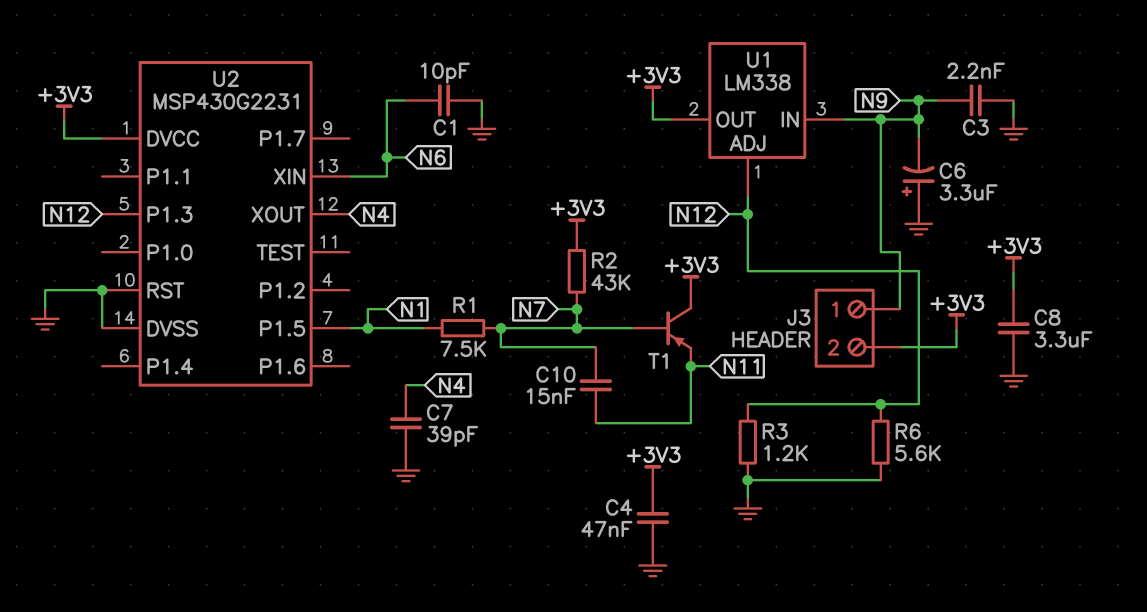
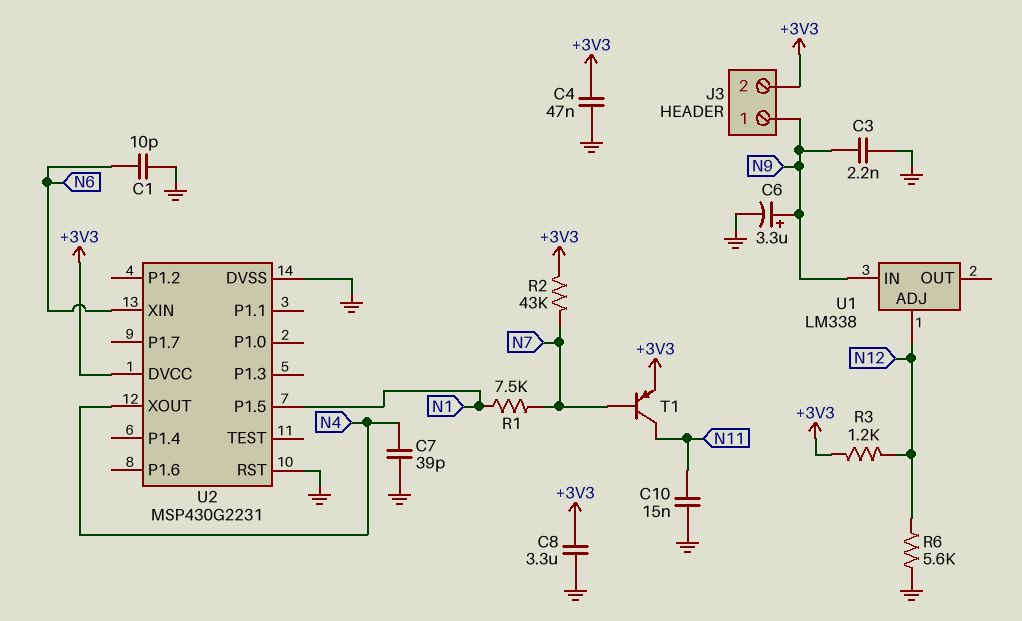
C6: 3.3uF (plus GND, minus N9) -> 3.3uF (plus N9, minus GND)
C10: 15nF (N7, N11) -> 15nF (GND, N11)
R3: 1.2k (GND, N12) -> 1.2k (+3V3, N12)
T1: PNP (B N7, C +3V3, E N11) -> PNP (B N7, C N11, E +3V3)
U1 pin OUT: +3V3 -> none
U2 pin P1.3: N12 -> none

